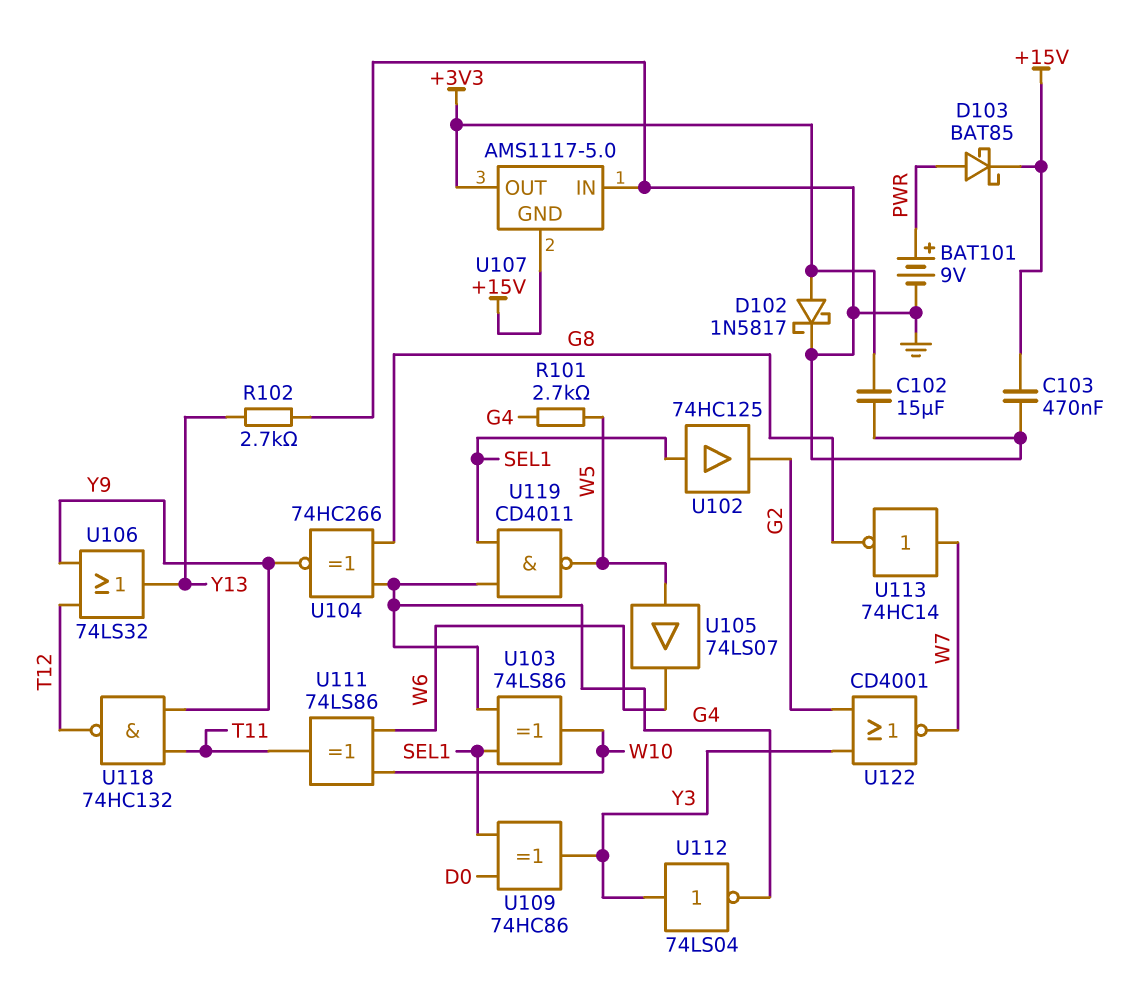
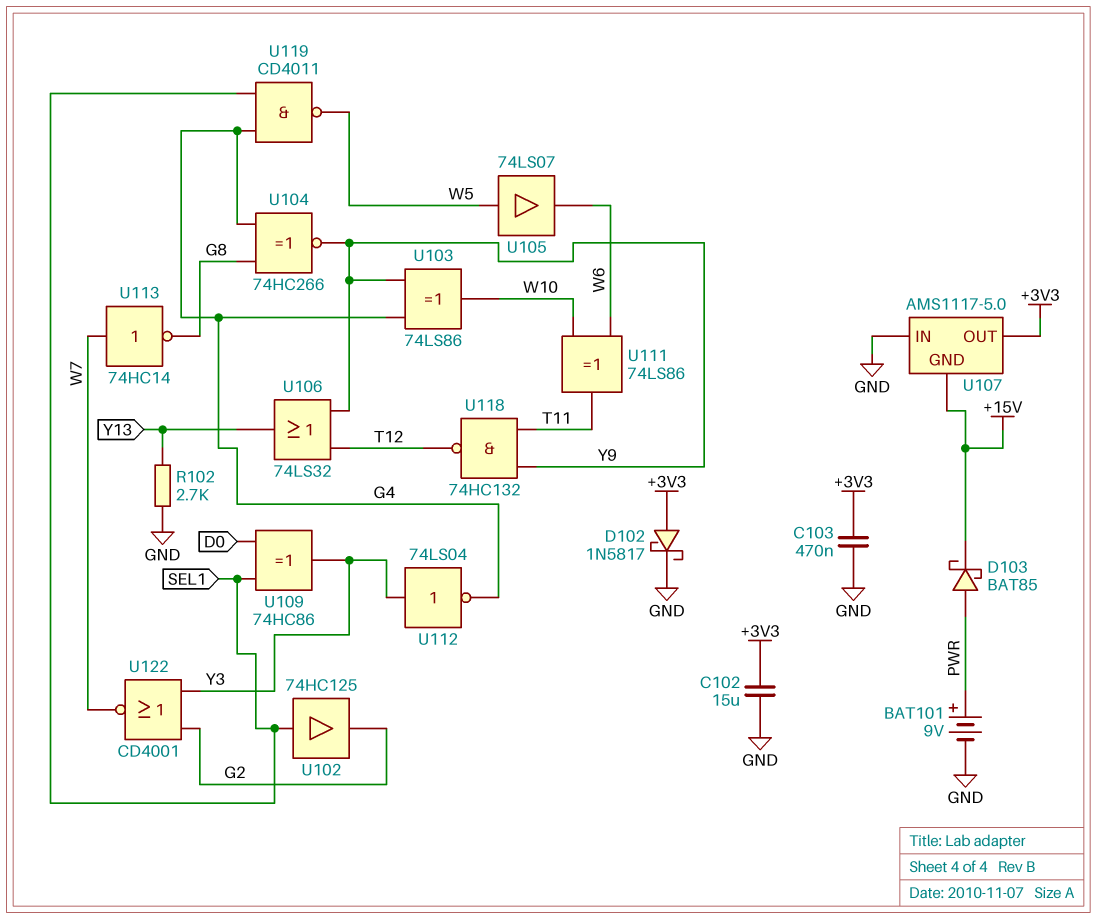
C103: 470nF (+15V, GND) -> 470nF (+3V3, GND)
R101: 2.7k (G4, W5) -> none
U103: XOR 74LS86 (in G4, in SEL1, out W10) -> XOR 74LS86 (in G4, in Y9, out W10)

